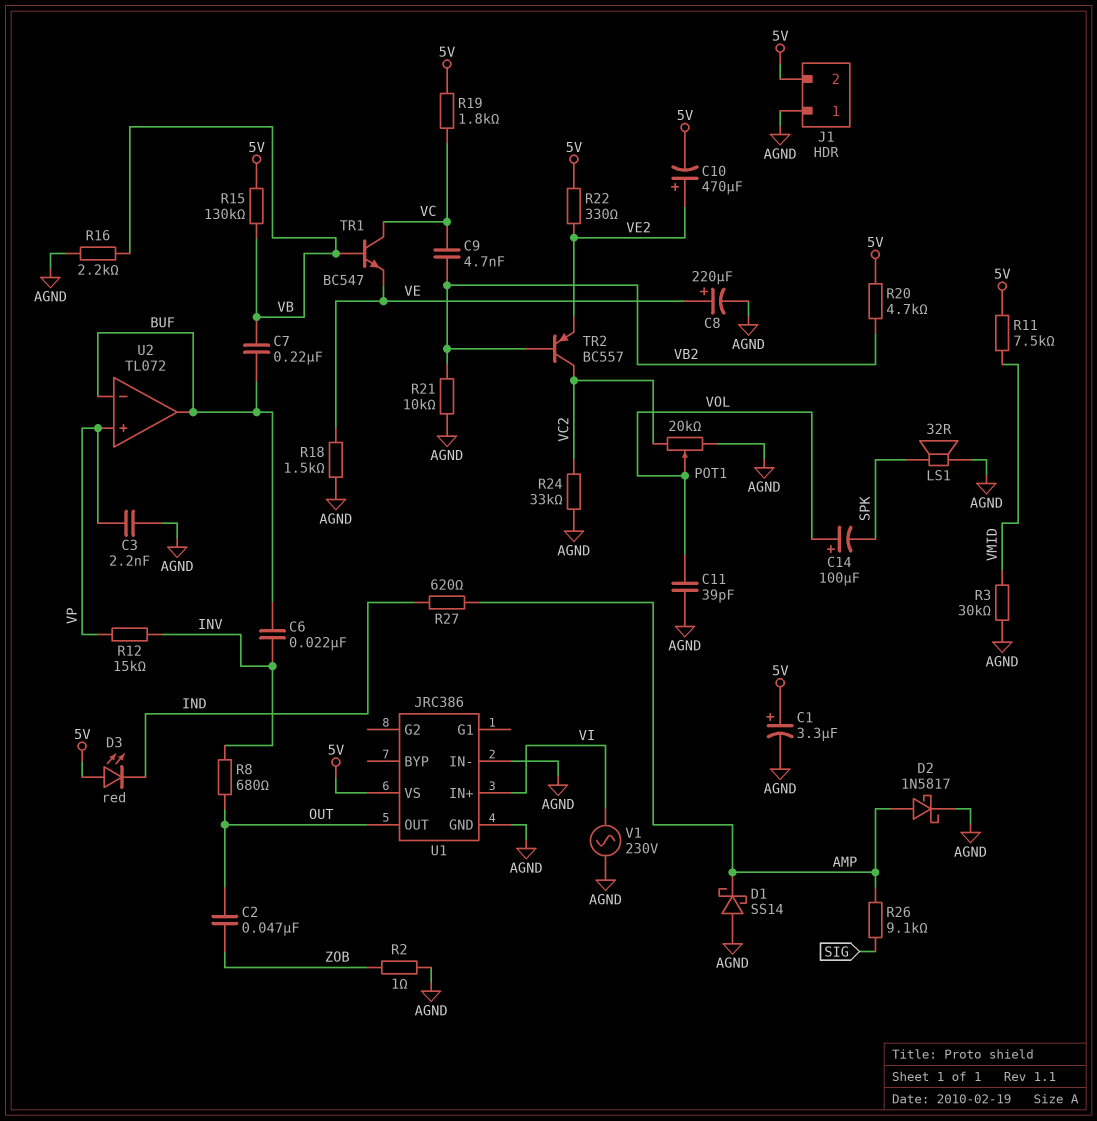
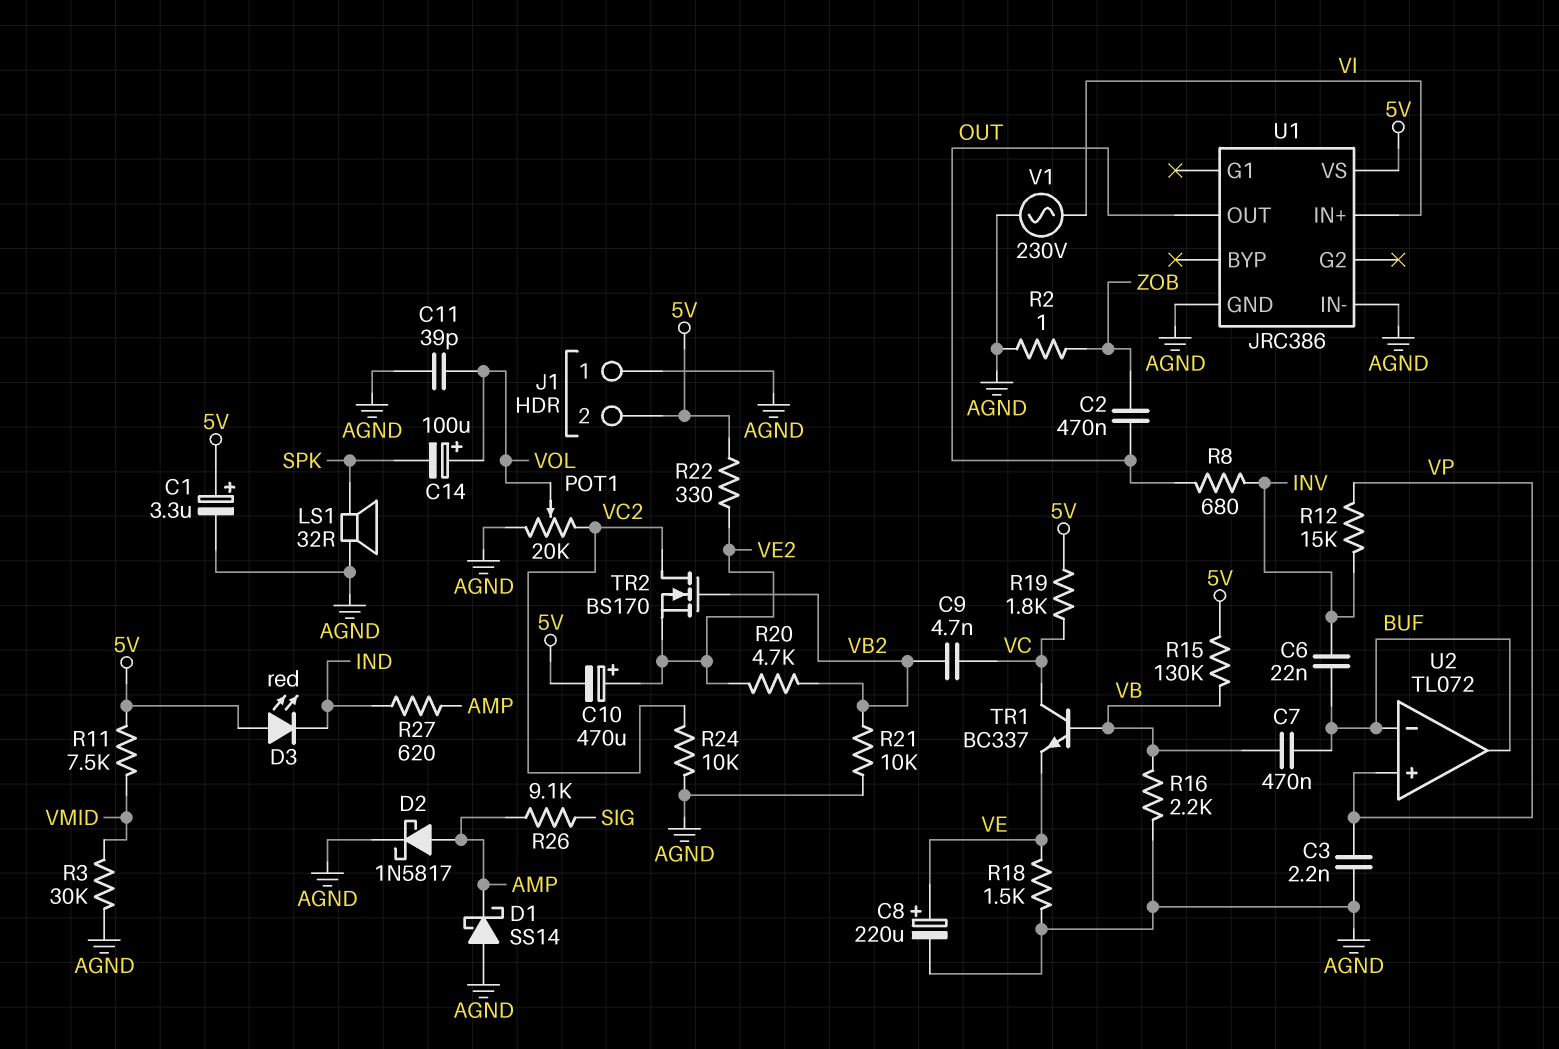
C2: 47nF (OUT, ZOB) -> 470nF (OUT, ZOB)
C7: 220nF (BUF, VB) -> 470nF (BUF, VB)
R20: 4.7k (5V, VB2) -> 4.7k (VB2, VE2)
R24: 33k (AGND, VC2) -> 10k (AGND, VC2)
TR1: NPN BC547 (B VB, C VC, E VE) -> NPN BC337 (B VB, C VC, E VE)
TR2: PNP BC557 (B VB2, C VC2, E VE2) -> NMOS BS170 (G VB2, D VC2, S VE2)

